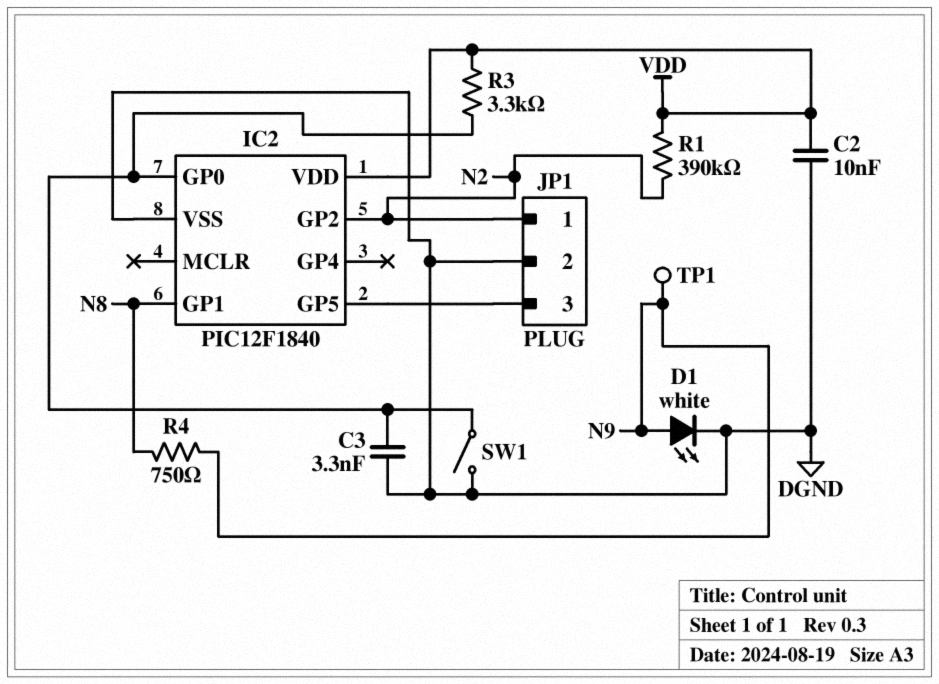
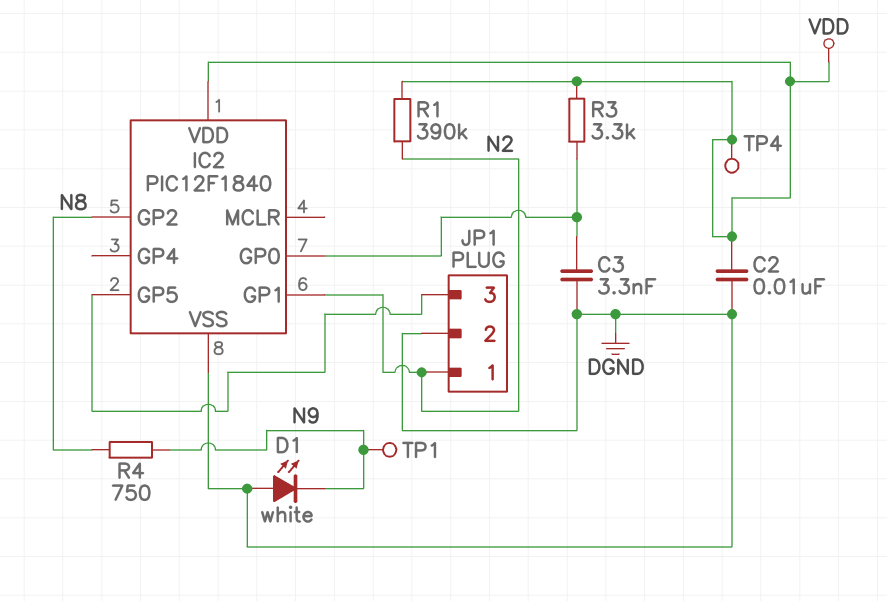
D1: LED white (A N9, K DGND) -> LED white (A DGND, K N9)
IC2 pin GP1: N8 -> N2
IC2 pin GP2: N2 -> N8
SW1: switch (DGND, IC2/GP0) -> none
TP4: none -> test point (VDD)

